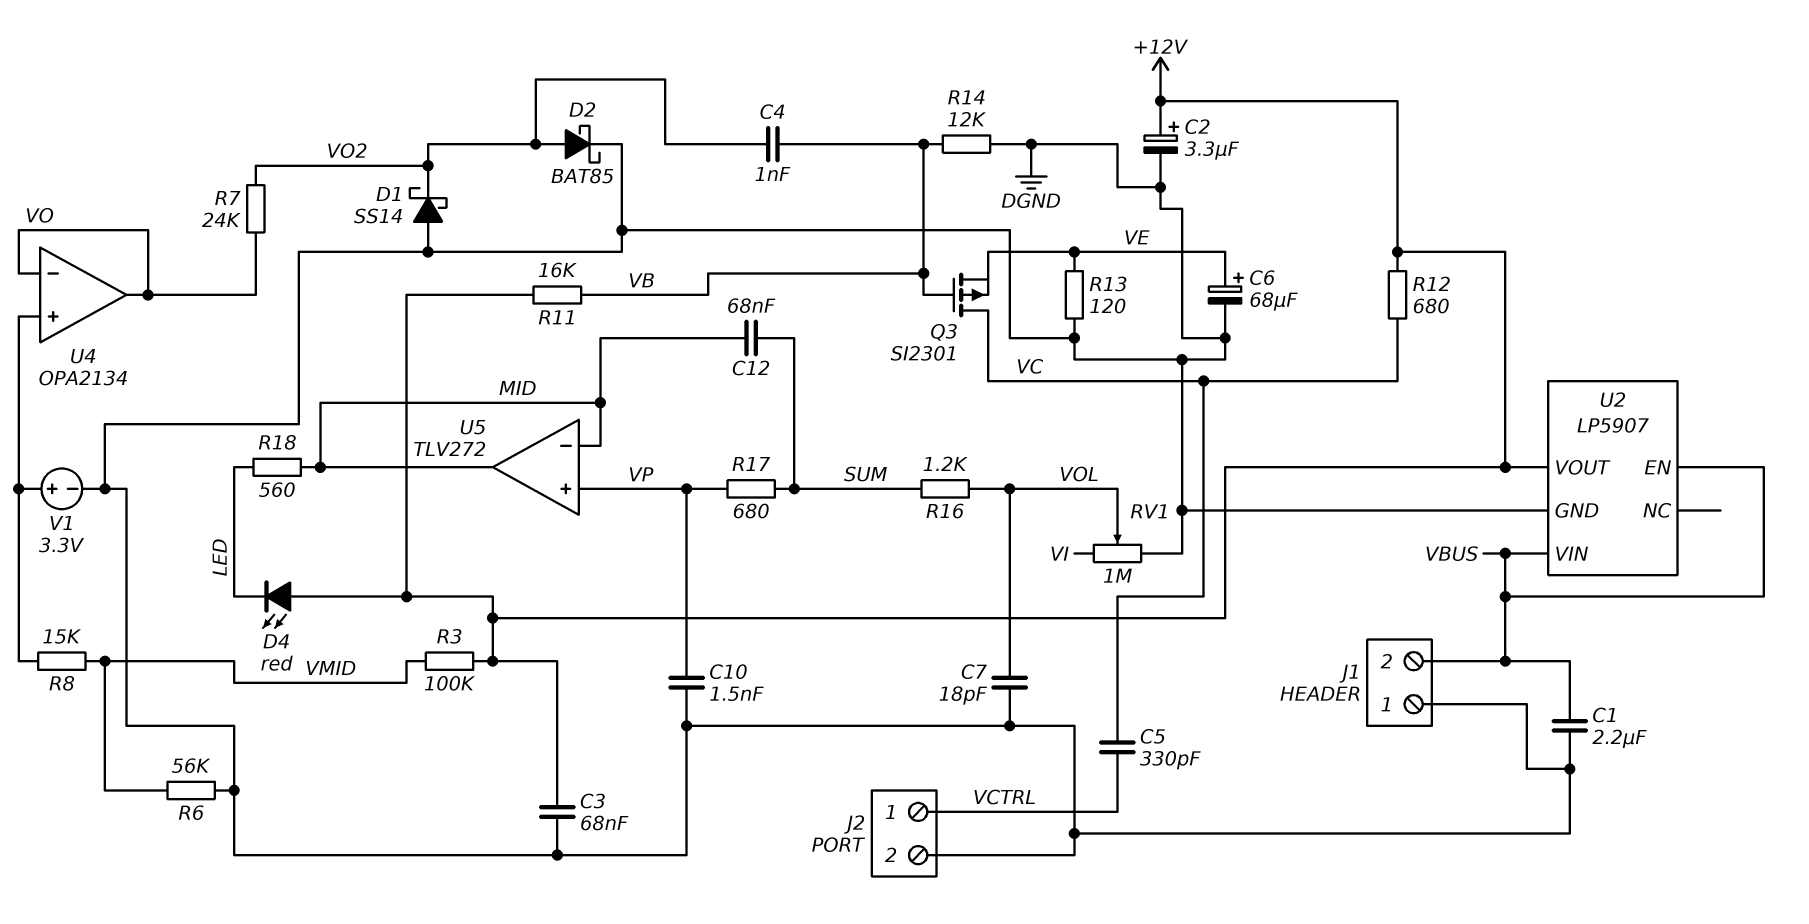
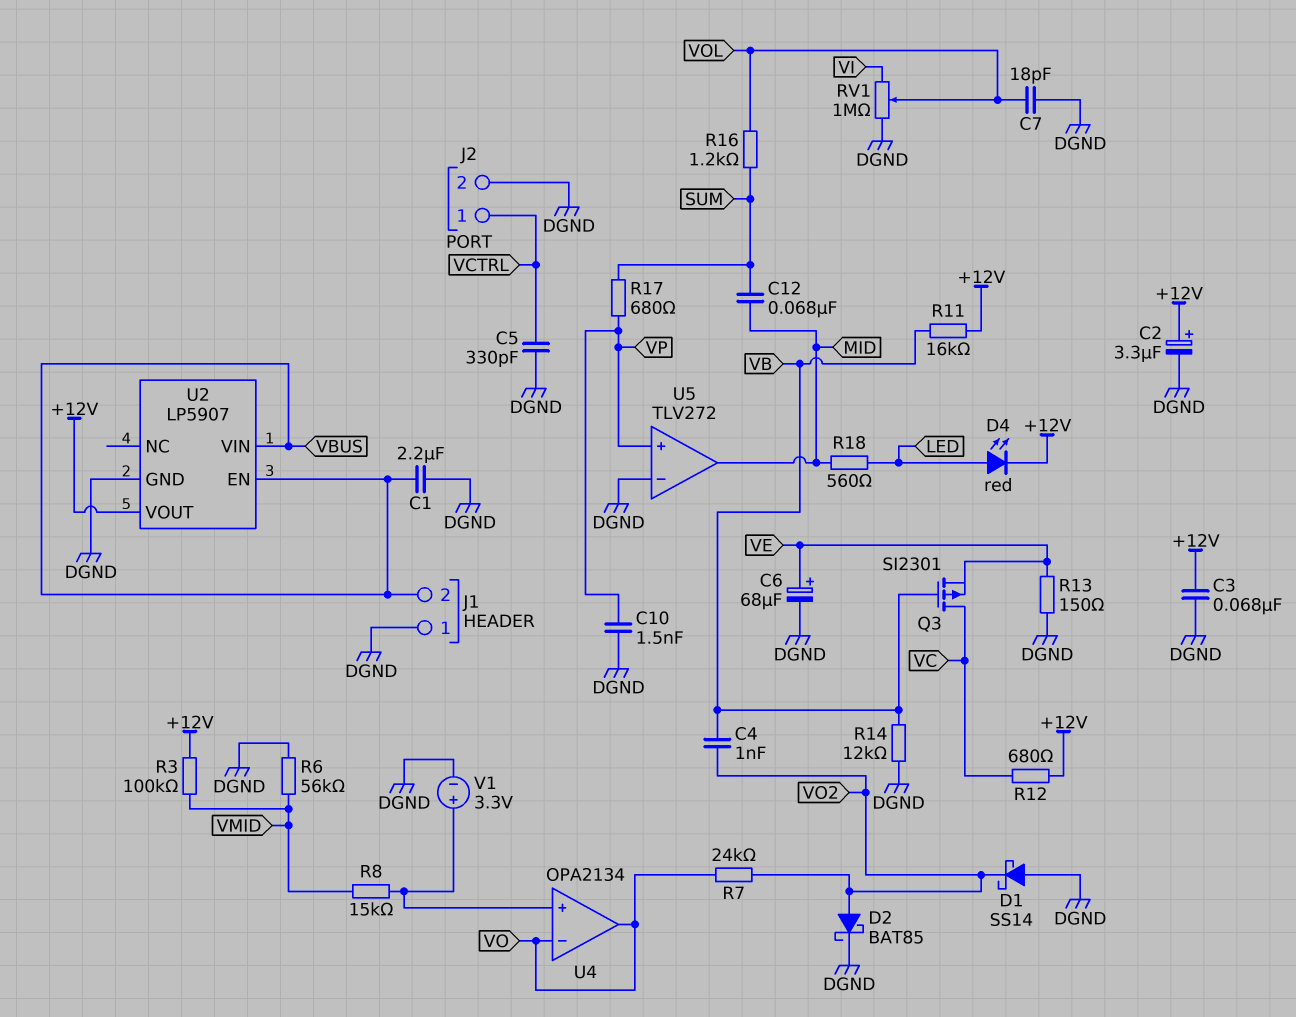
C5: 330pF (VC, VCTRL) -> 330pF (DGND, VCTRL)
D4: LED red (A +12V, K LED) -> LED red (A LED, K +12V)
R13: 120 (DGND, VE) -> 150 (DGND, VE)
U5 pin in-: MID -> DGND

